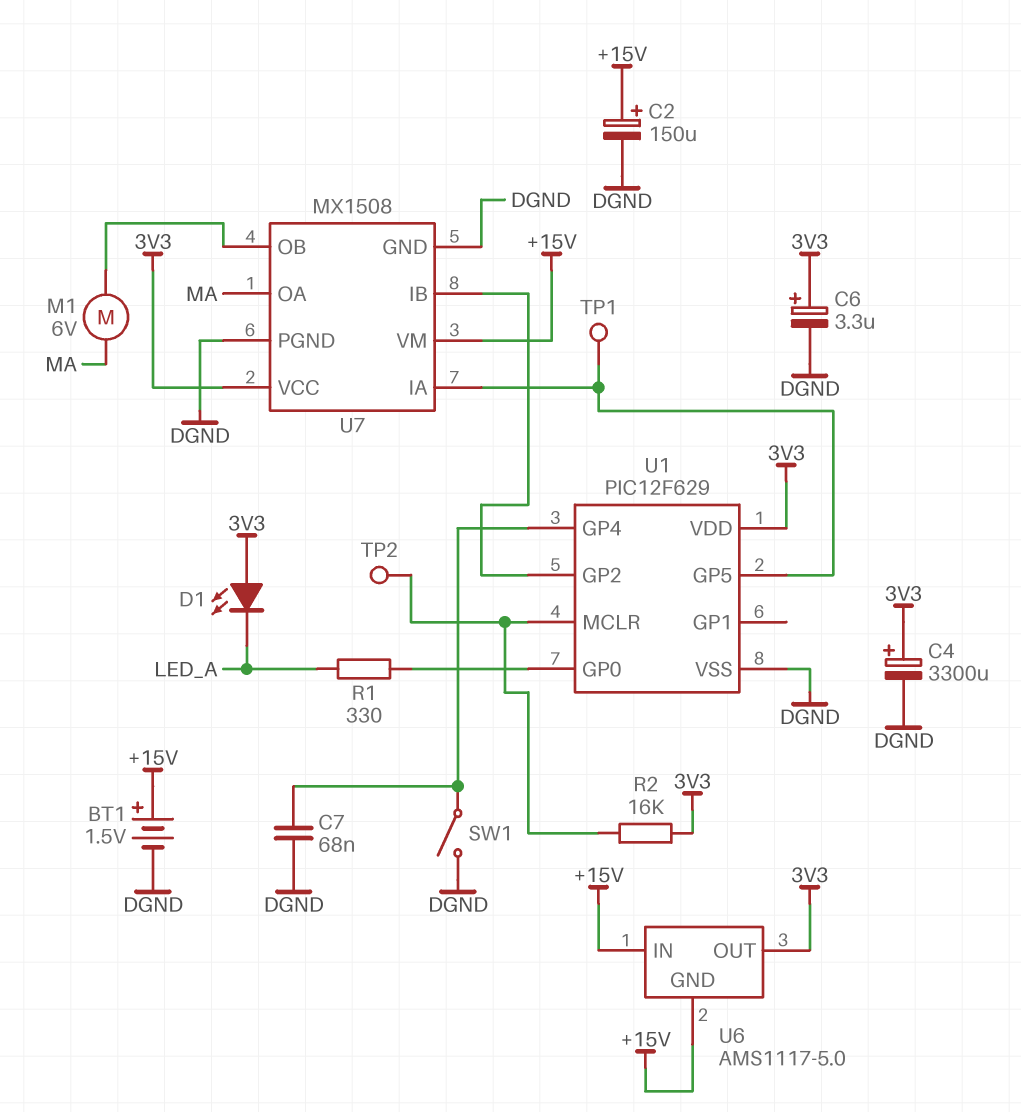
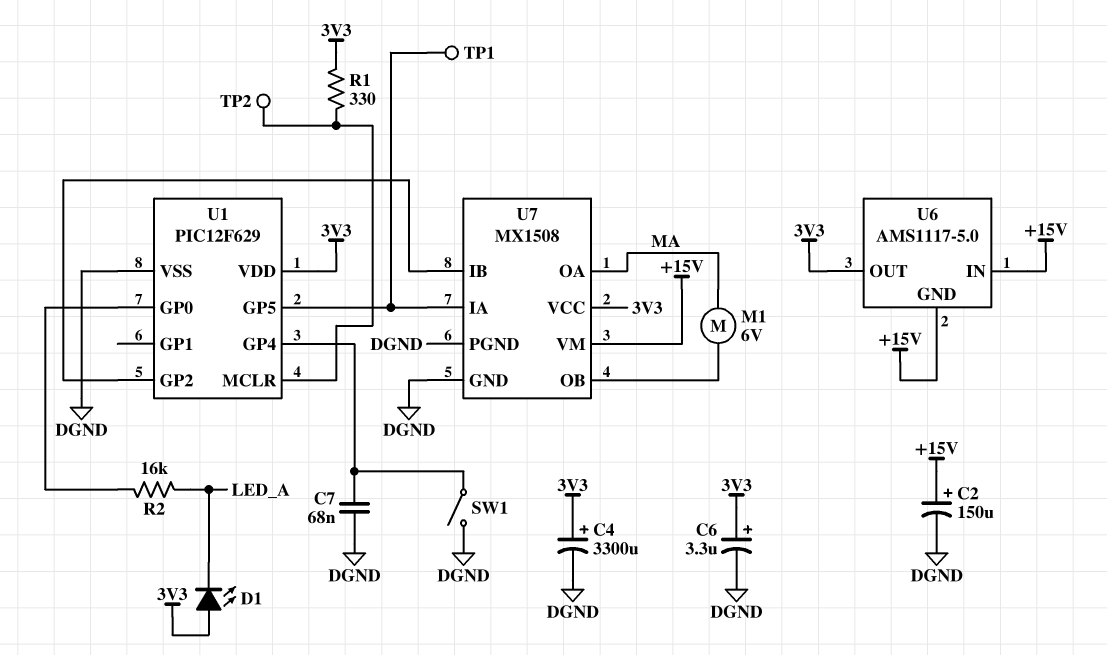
BT1: 1.5V (plus +15V, minus DGND) -> none
R1: 330 (LED_A, U1/GP0) -> 330 (3V3, U1/MCLR)
R2: 16k (3V3, U1/MCLR) -> 16k (LED_A, U1/GP0)

